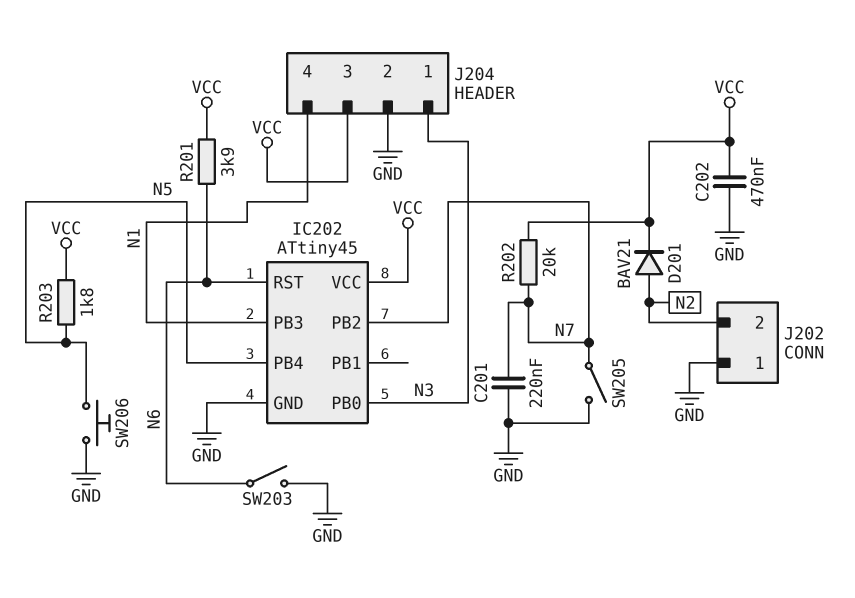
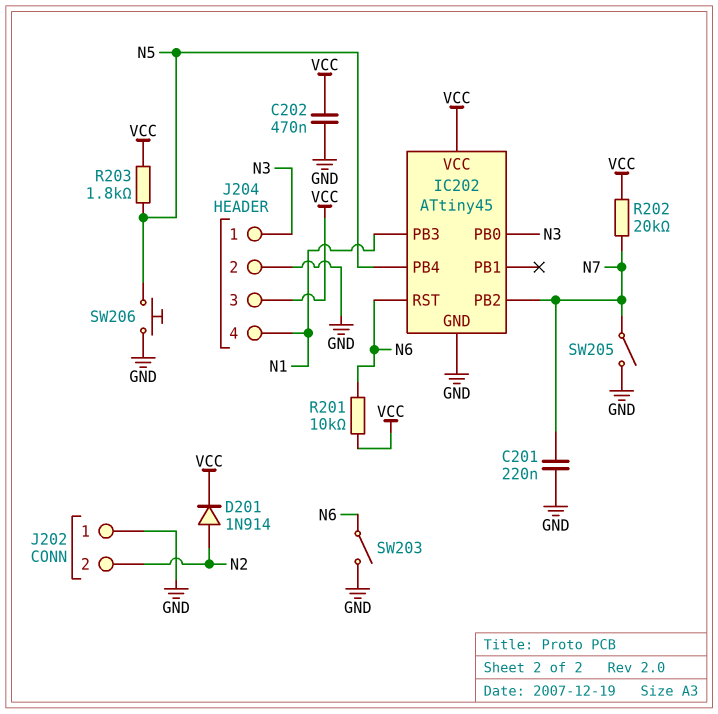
D201: diode BAV21 (A N2, K VCC) -> diode 1N914 (A N2, K VCC)
R201: 3.9k (N6, VCC) -> 10k (N6, VCC)

